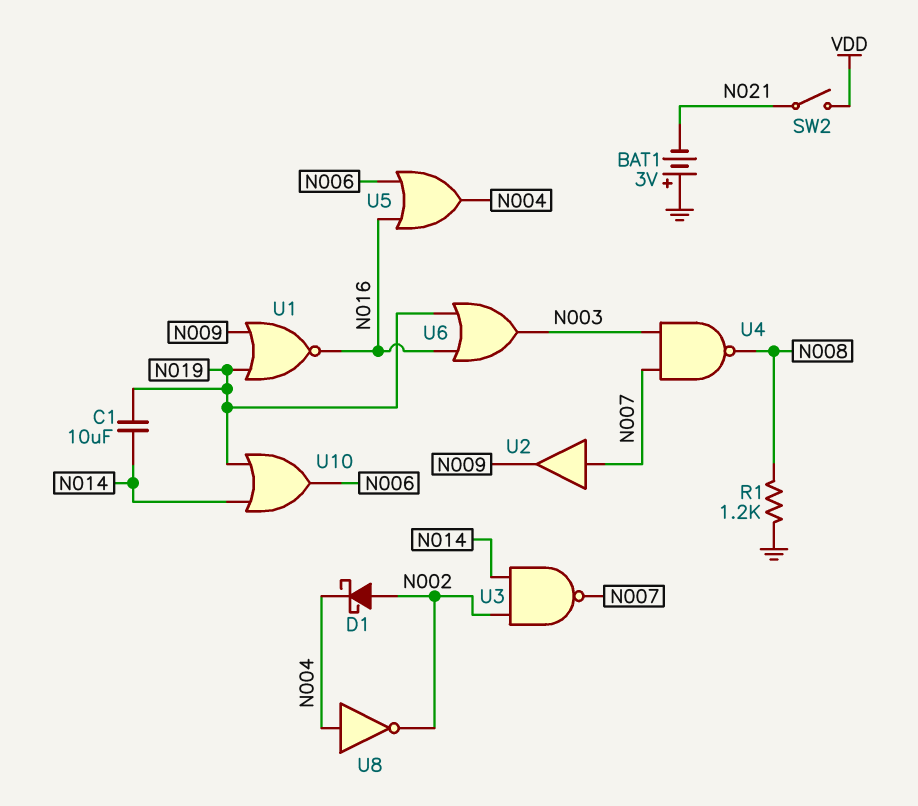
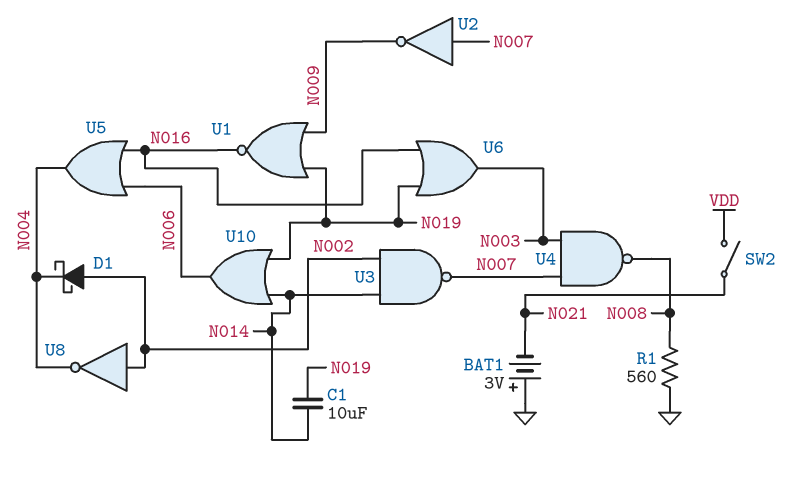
R1: 1.2k (GND, N008) -> 560 (GND, N008)
U2: buffer (in N007, out N009) -> NOT (in N007, out N009)
U8: NOT (in N004, out N002) -> NOT (in N002, out N004)

